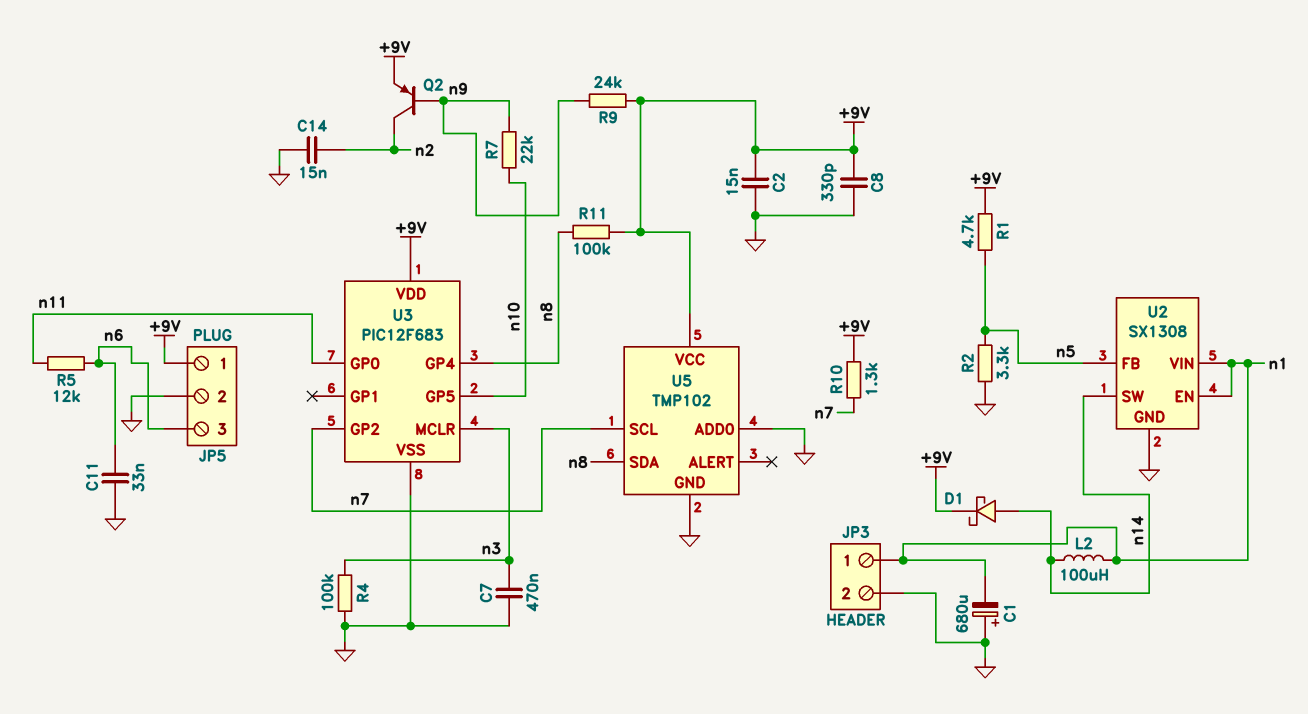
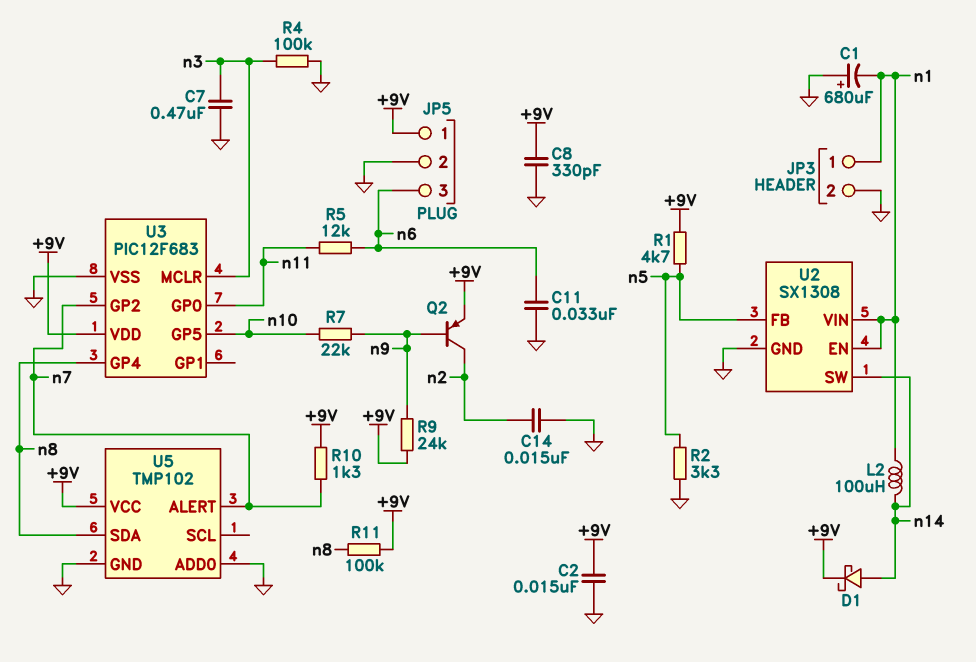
U5 pin ALERT: none -> n7
U5 pin SCL: n7 -> none

